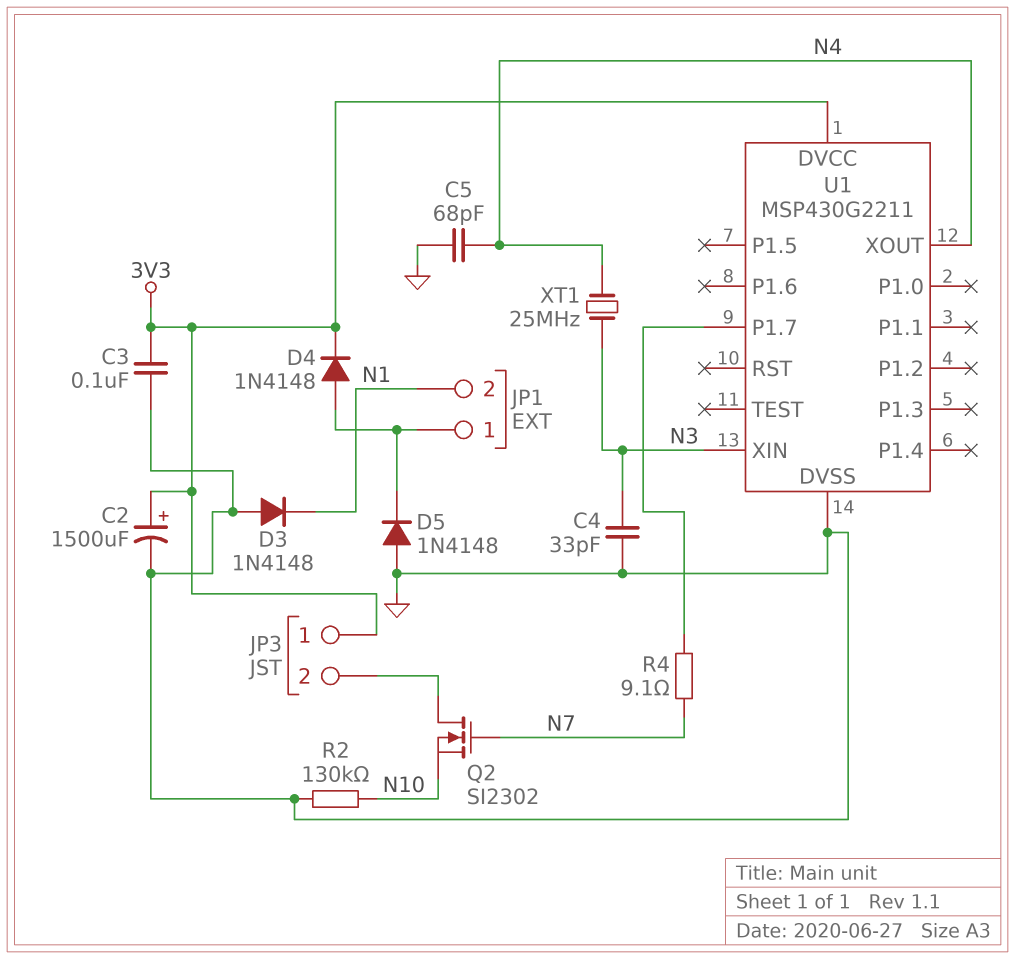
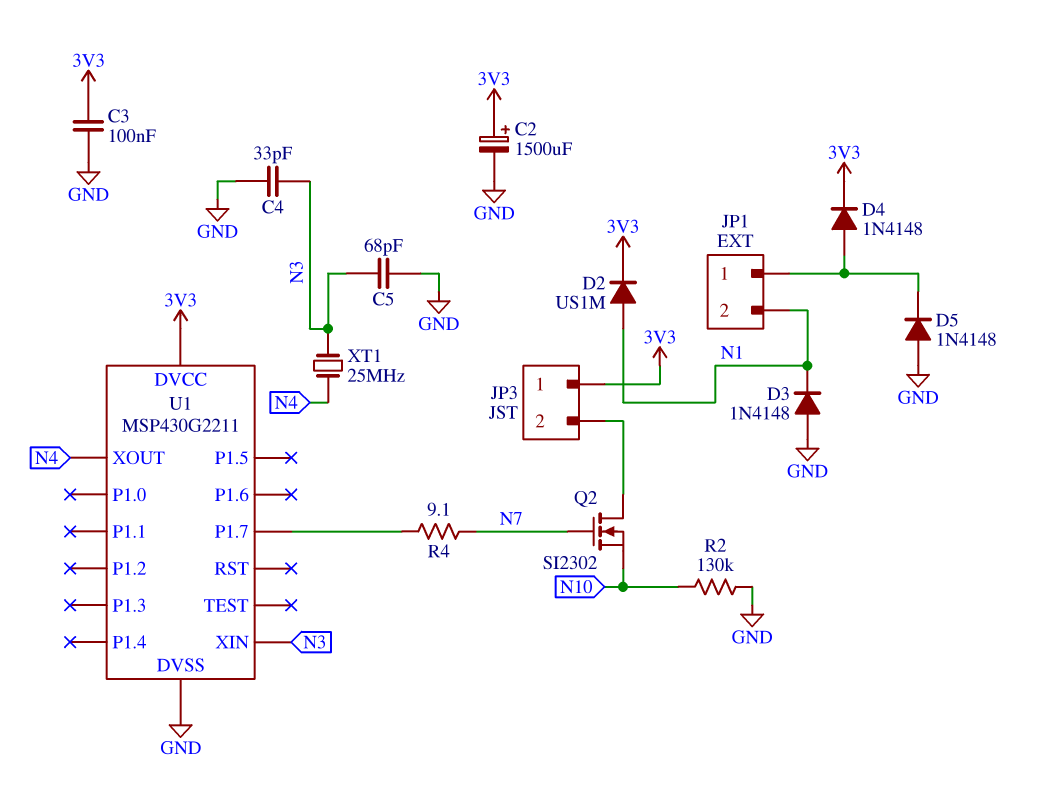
C5: 68pF (GND, N4) -> 68pF (GND, N3)
D2: none -> diode US1M (A N1, K 3V3)

